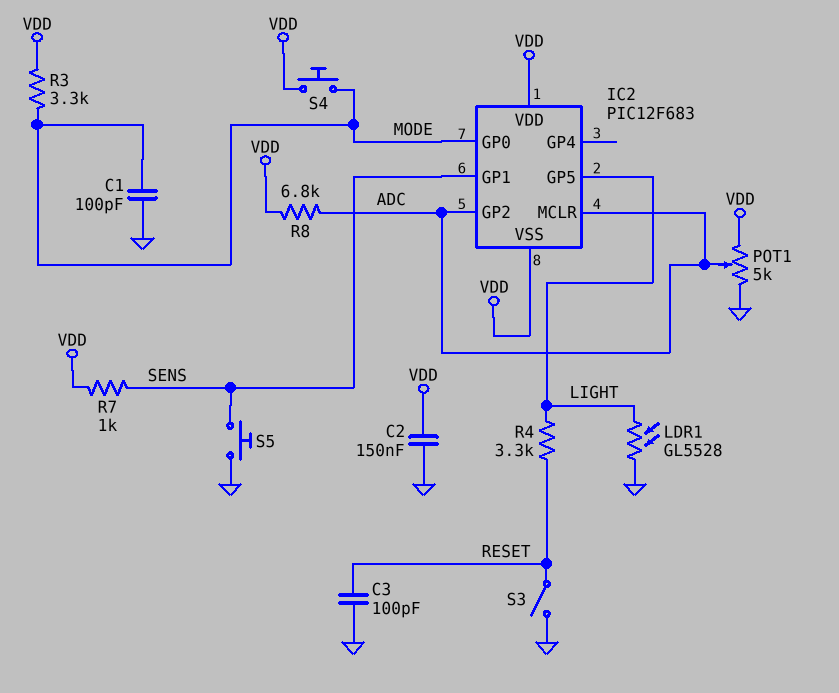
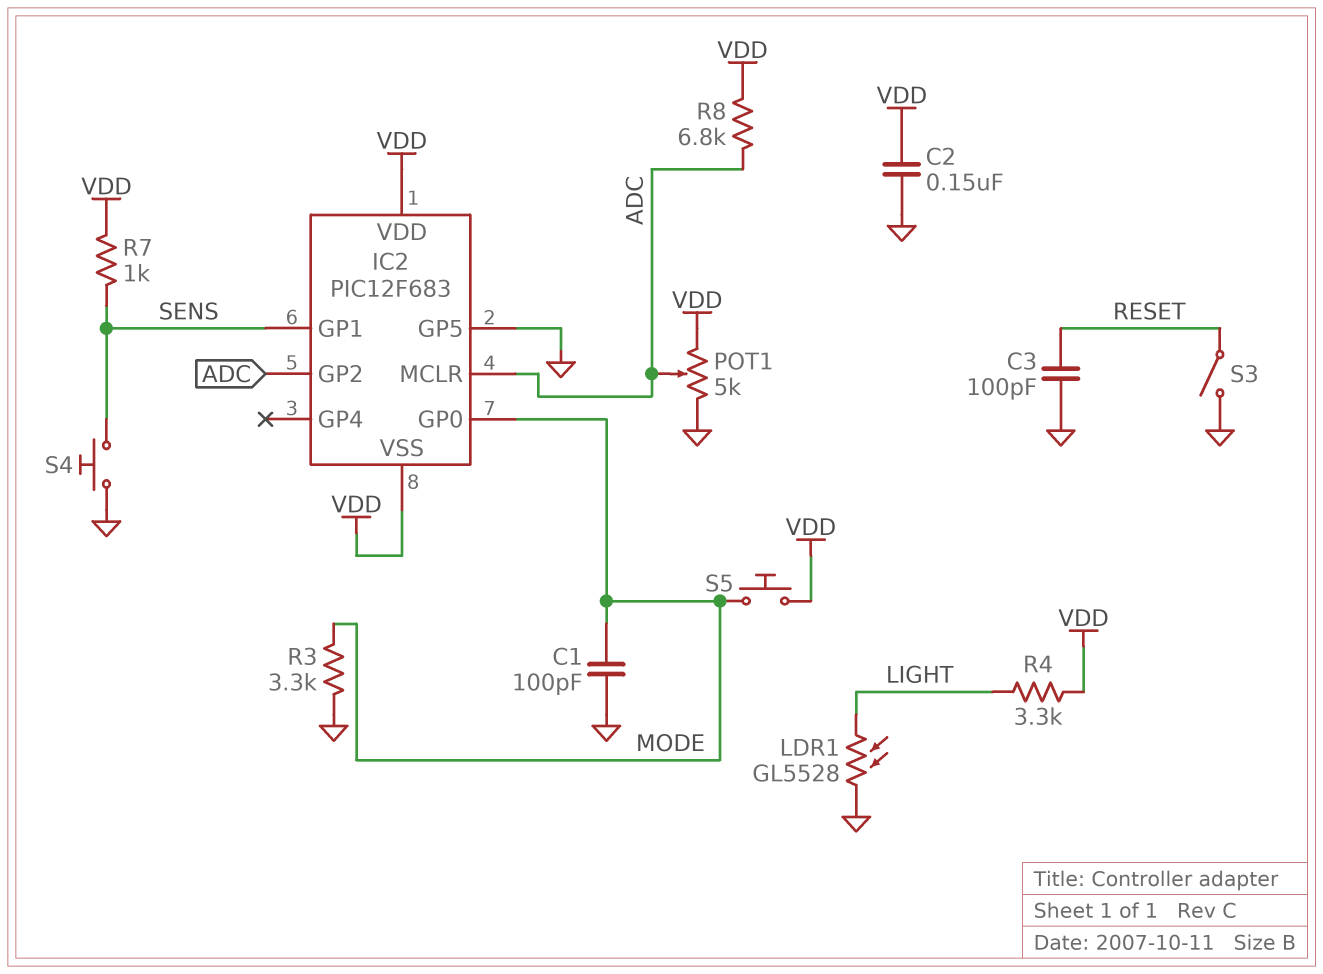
IC2 pin GP5: LIGHT -> GND
R3: 3.3k (MODE, VDD) -> 3.3k (GND, MODE)
R4: 3.3k (LIGHT, RESET) -> 3.3k (LIGHT, VDD)
S4: button (MODE, VDD) -> button (GND, SENS)
S5: button (GND, SENS) -> button (MODE, VDD)

